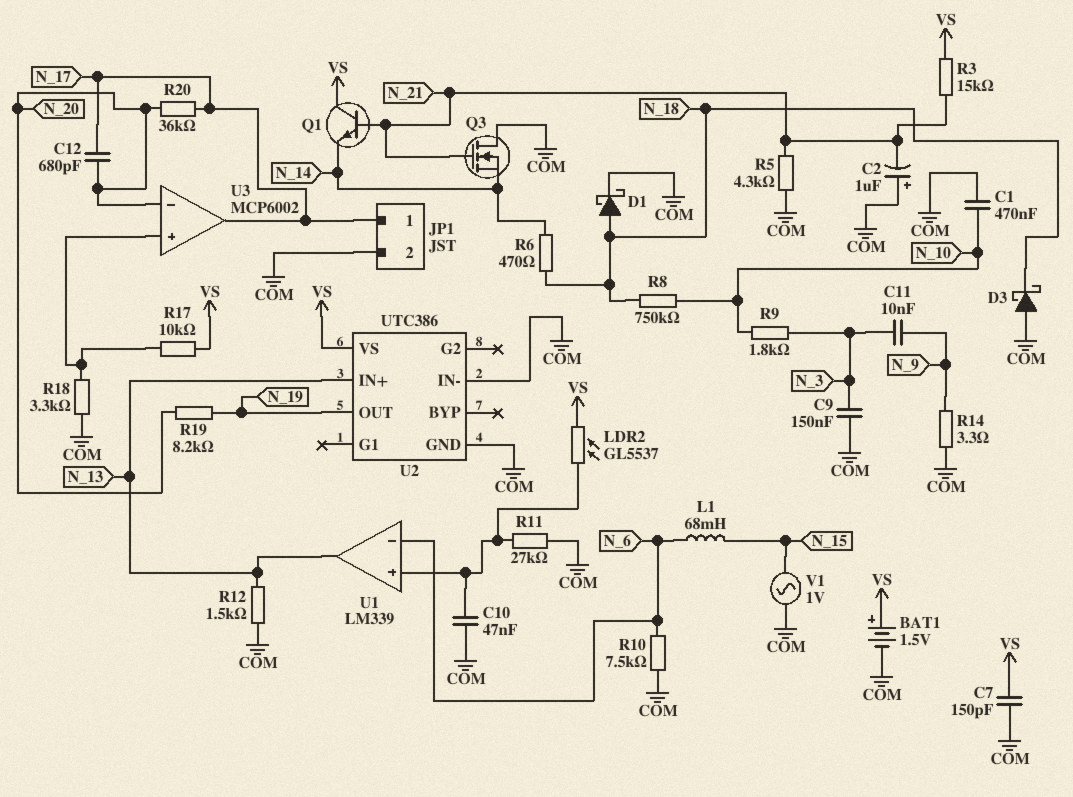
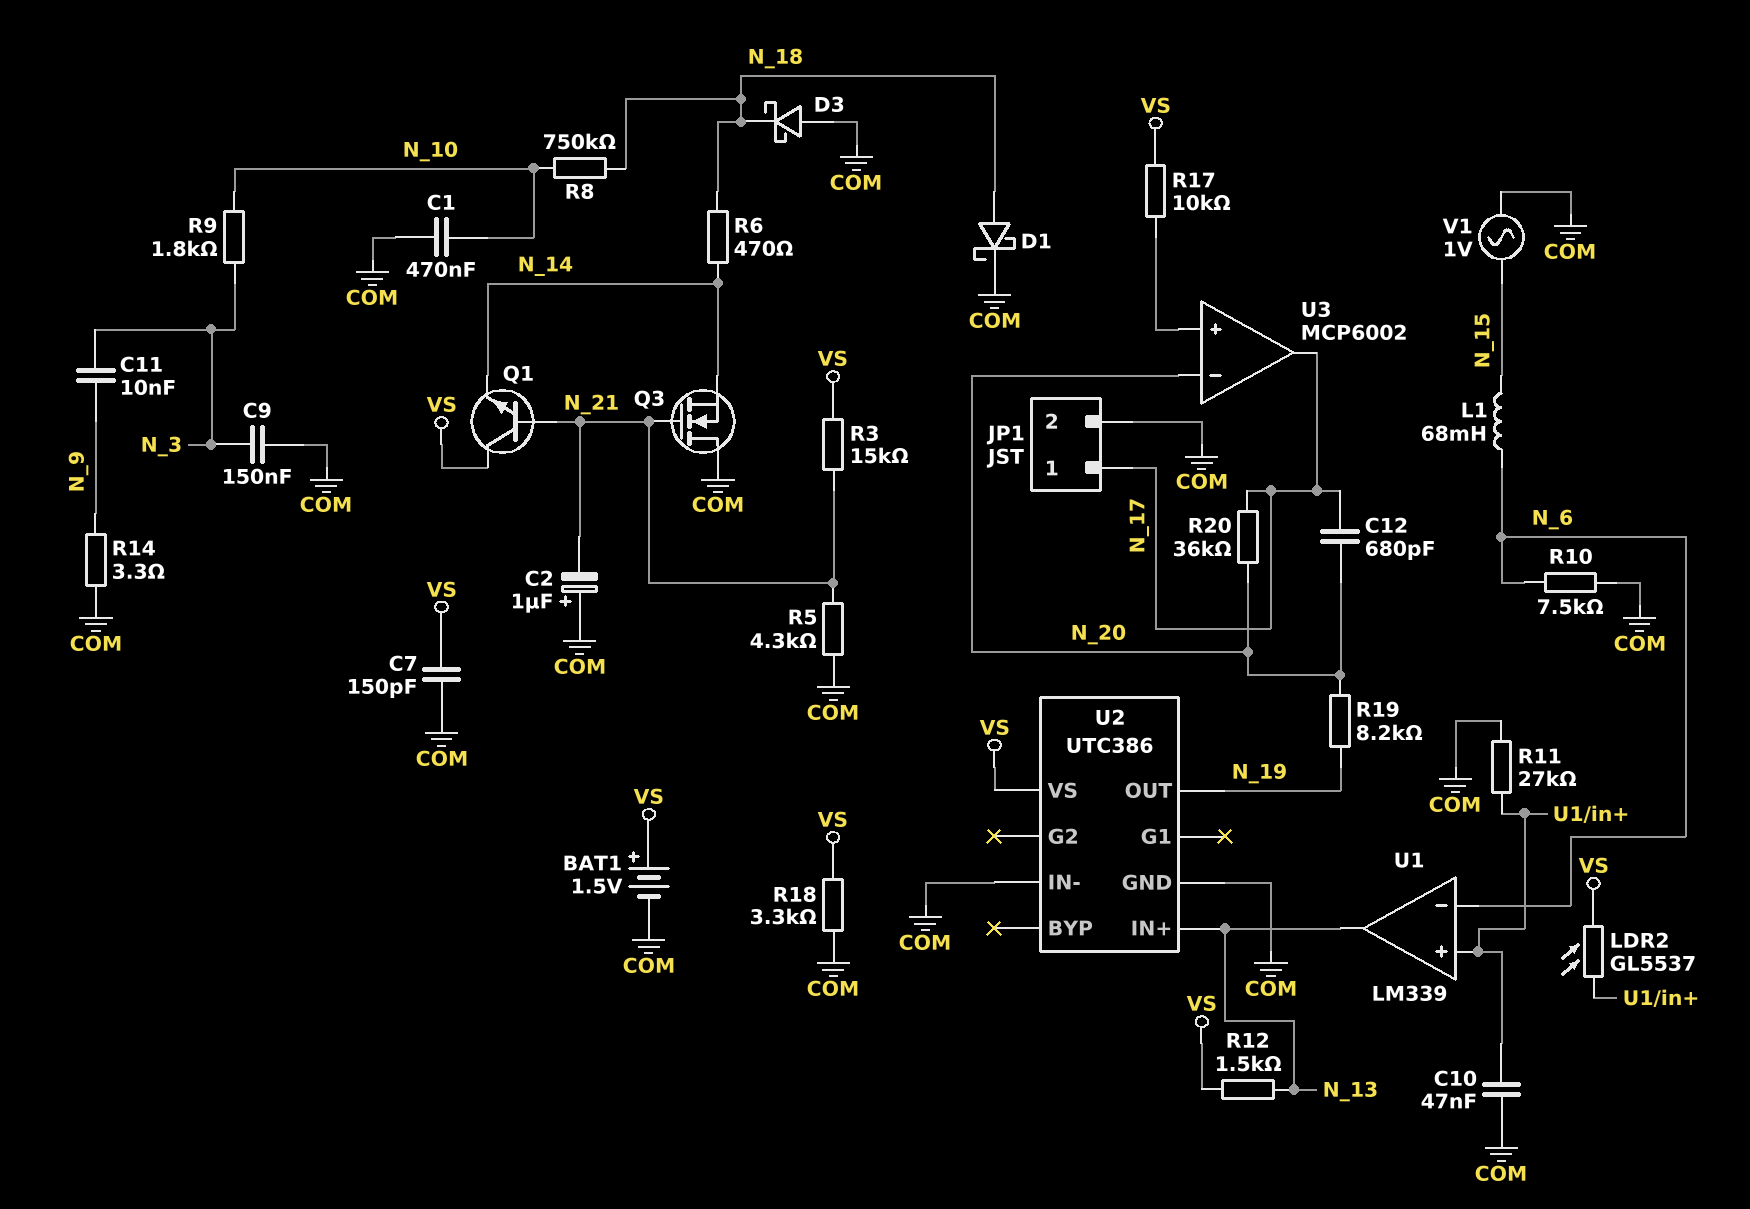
R12: 1.5k (COM, N_13) -> 1.5k (N_13, VS)
R18: 3.3k (COM, U3/in+) -> 3.3k (COM, VS)

